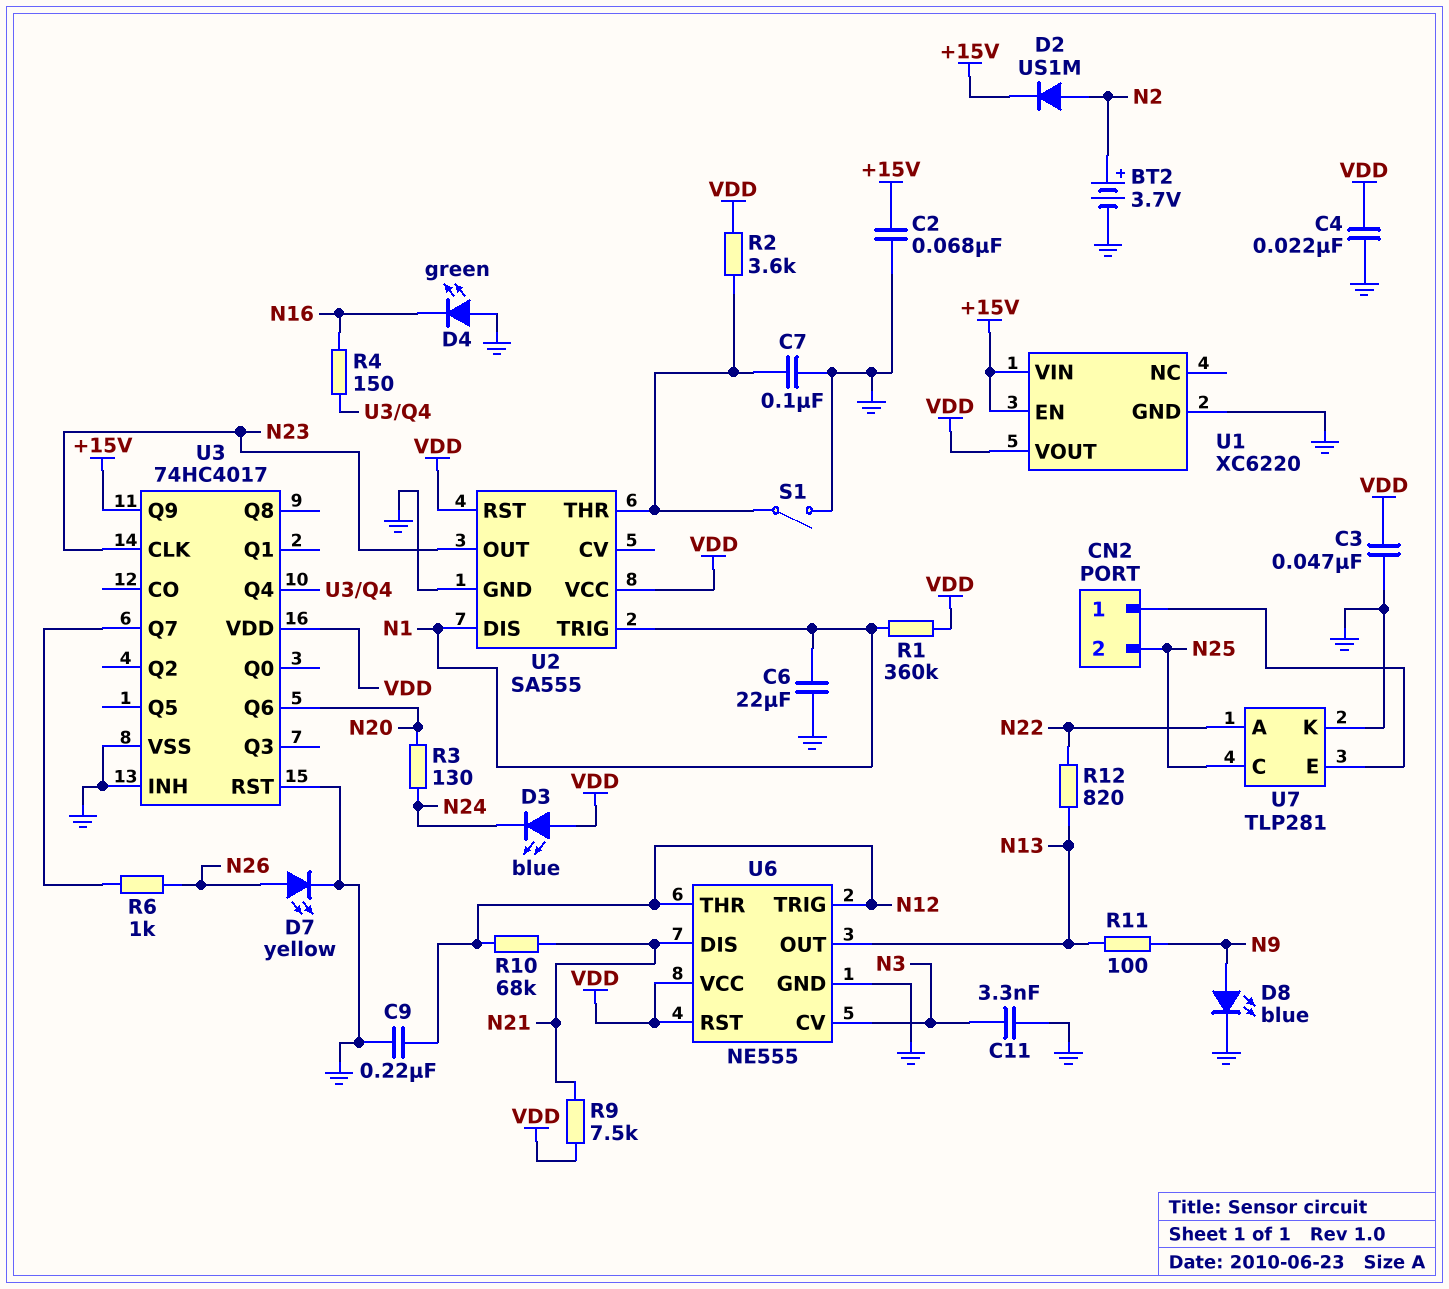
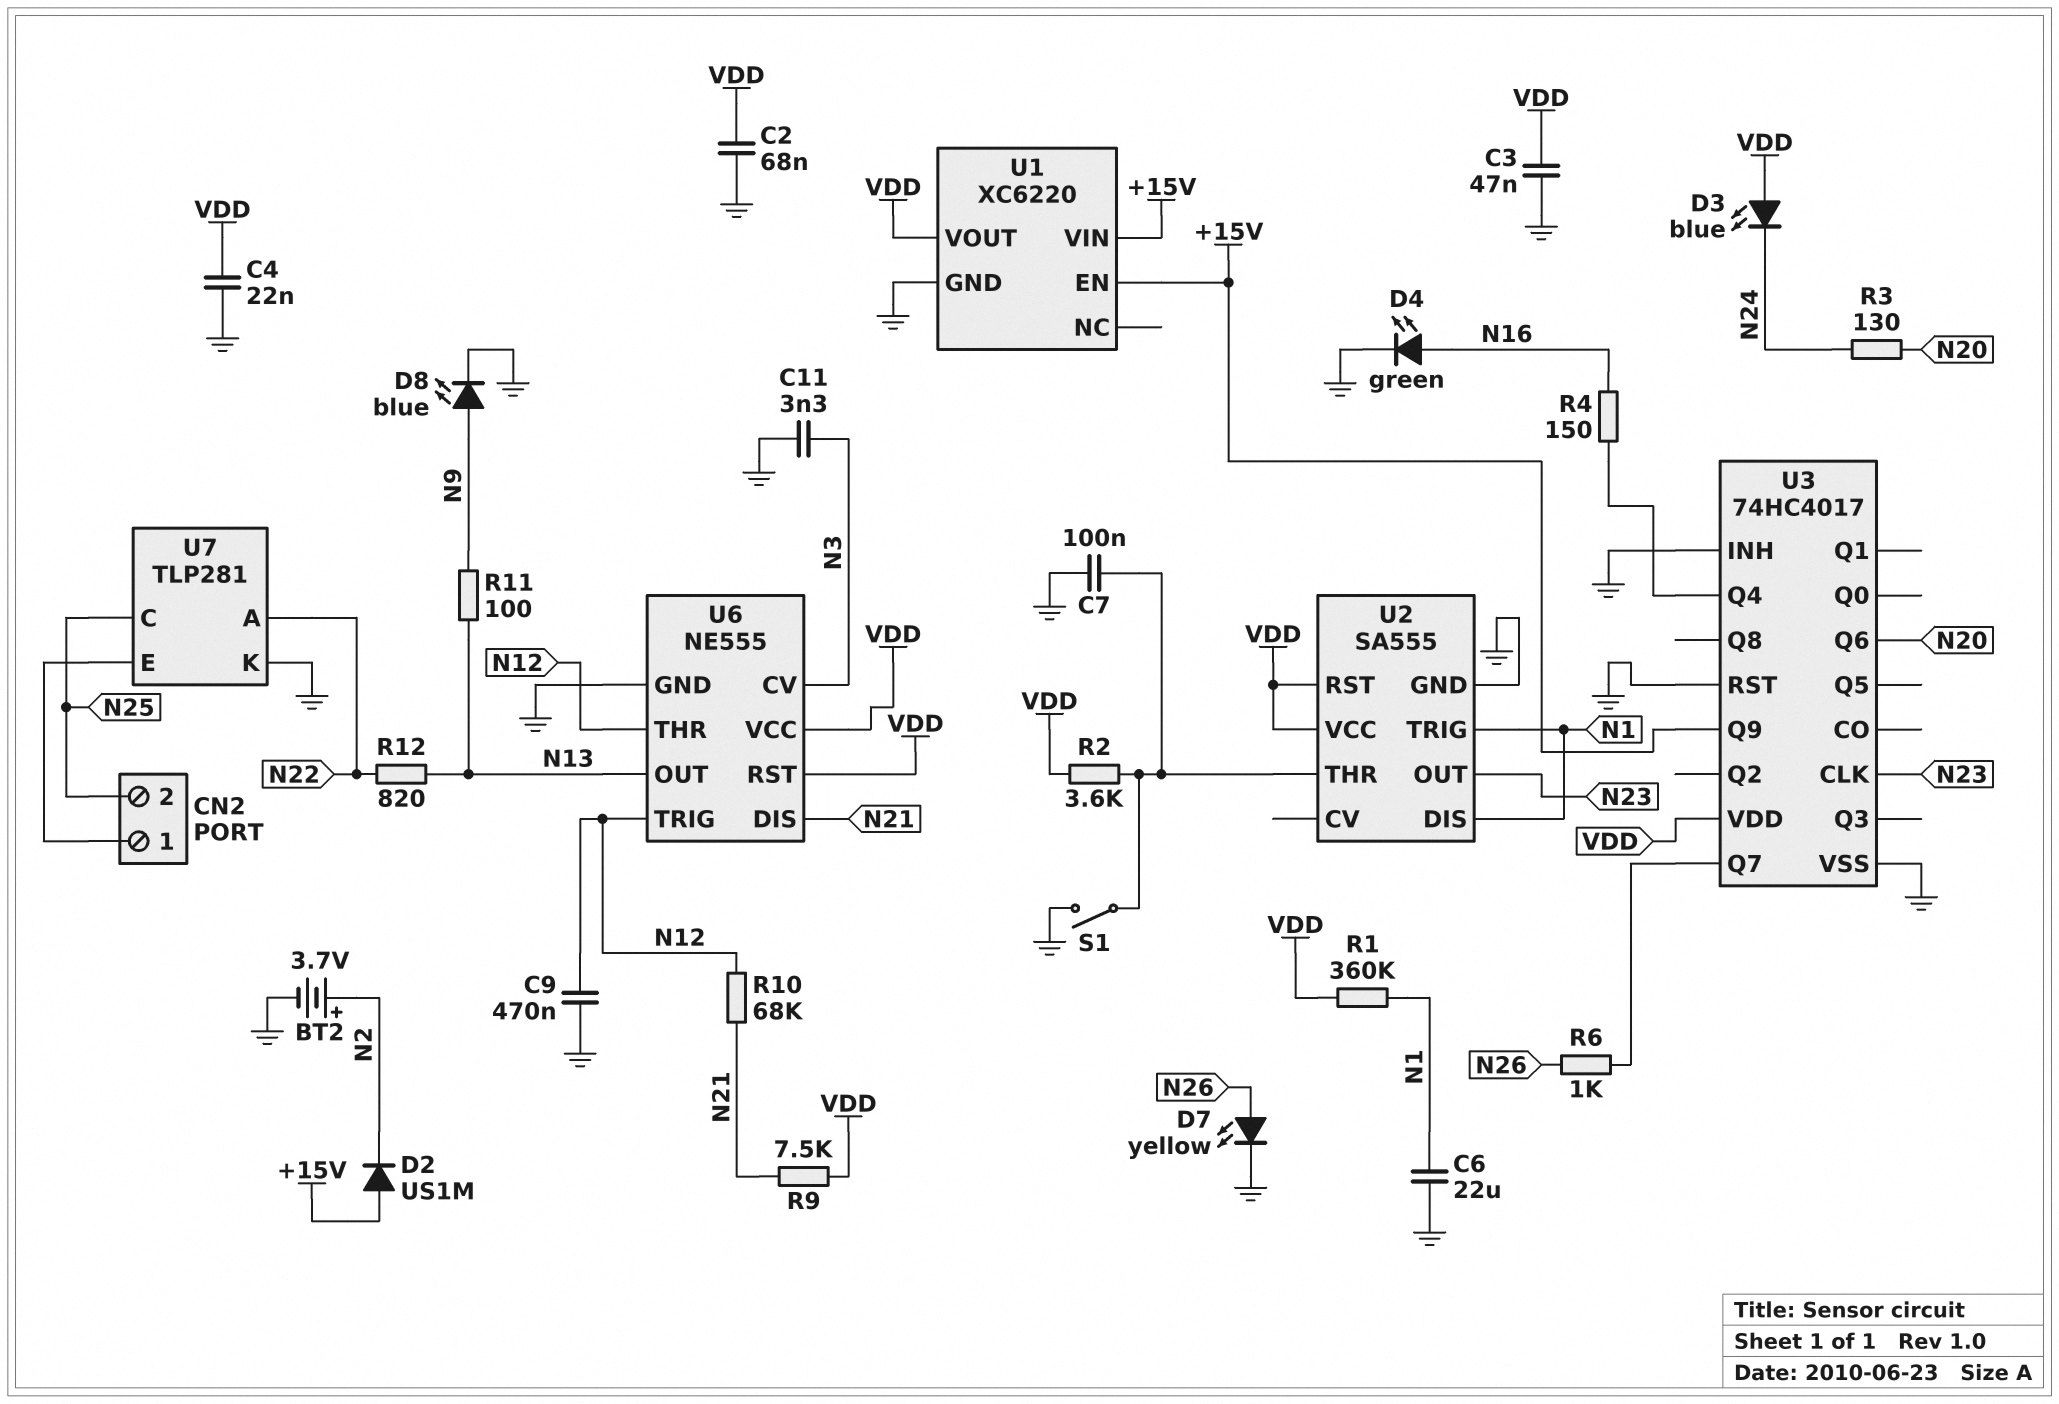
C2: 68nF (+15V, GND) -> 68nF (GND, VDD)
C9: 220nF (GND, N12) -> 470nF (GND, N12)
D2: diode US1M (A N2, K +15V) -> diode US1M (A +15V, K N2)
D4: LED green (A GND, K N16) -> LED green (A N16, K GND)

